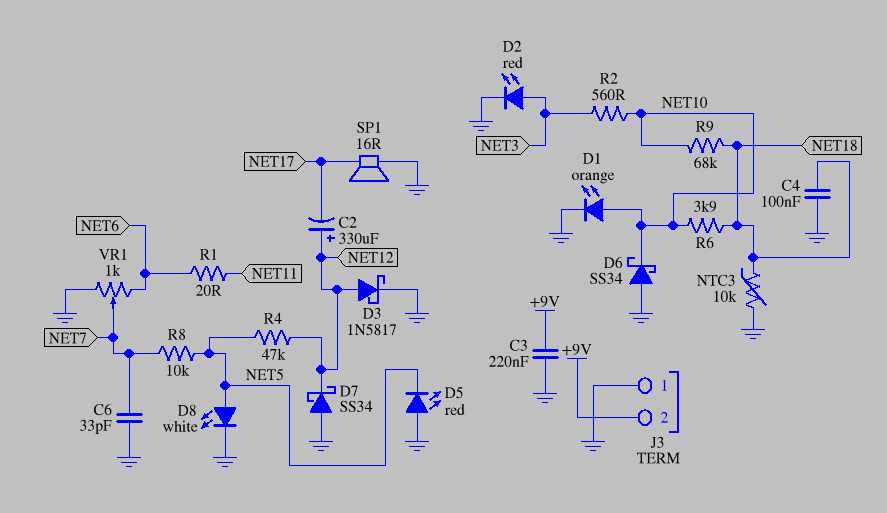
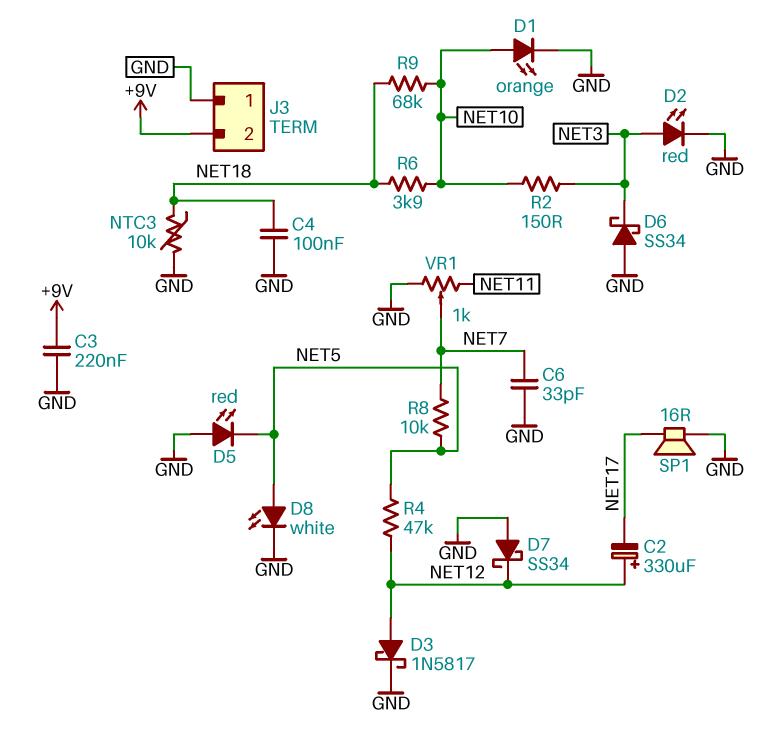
D6: schottky SS34 (A GND, K NET10) -> schottky SS34 (A GND, K NET3)
R1: 20 (NET6, NET11) -> none
R2: 560 (NET3, NET10) -> 150 (NET3, NET10)
VR1: 1k (GND, NET6, wiper NET7) -> 1k (GND, NET11, wiper NET7)

